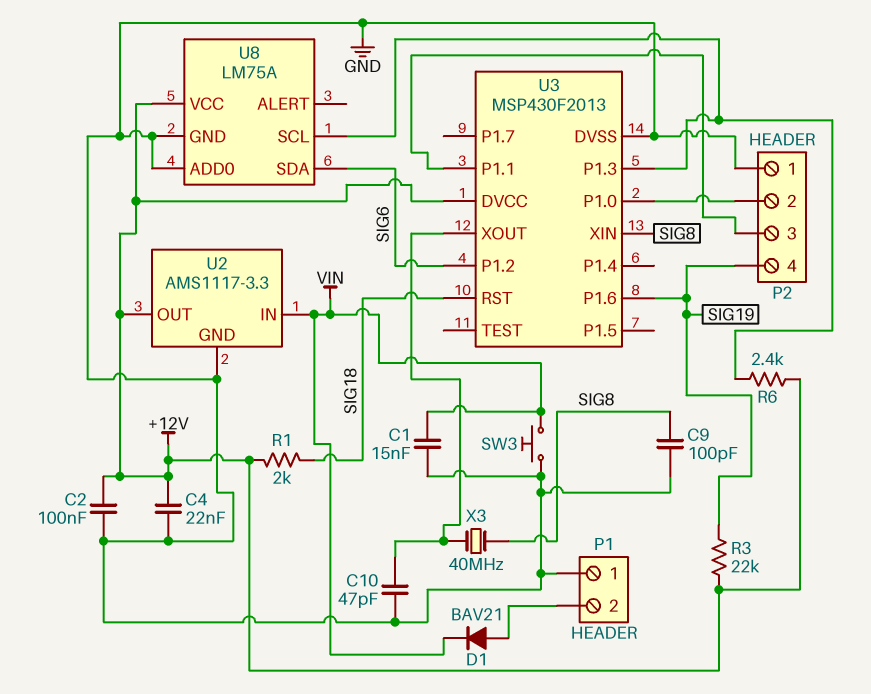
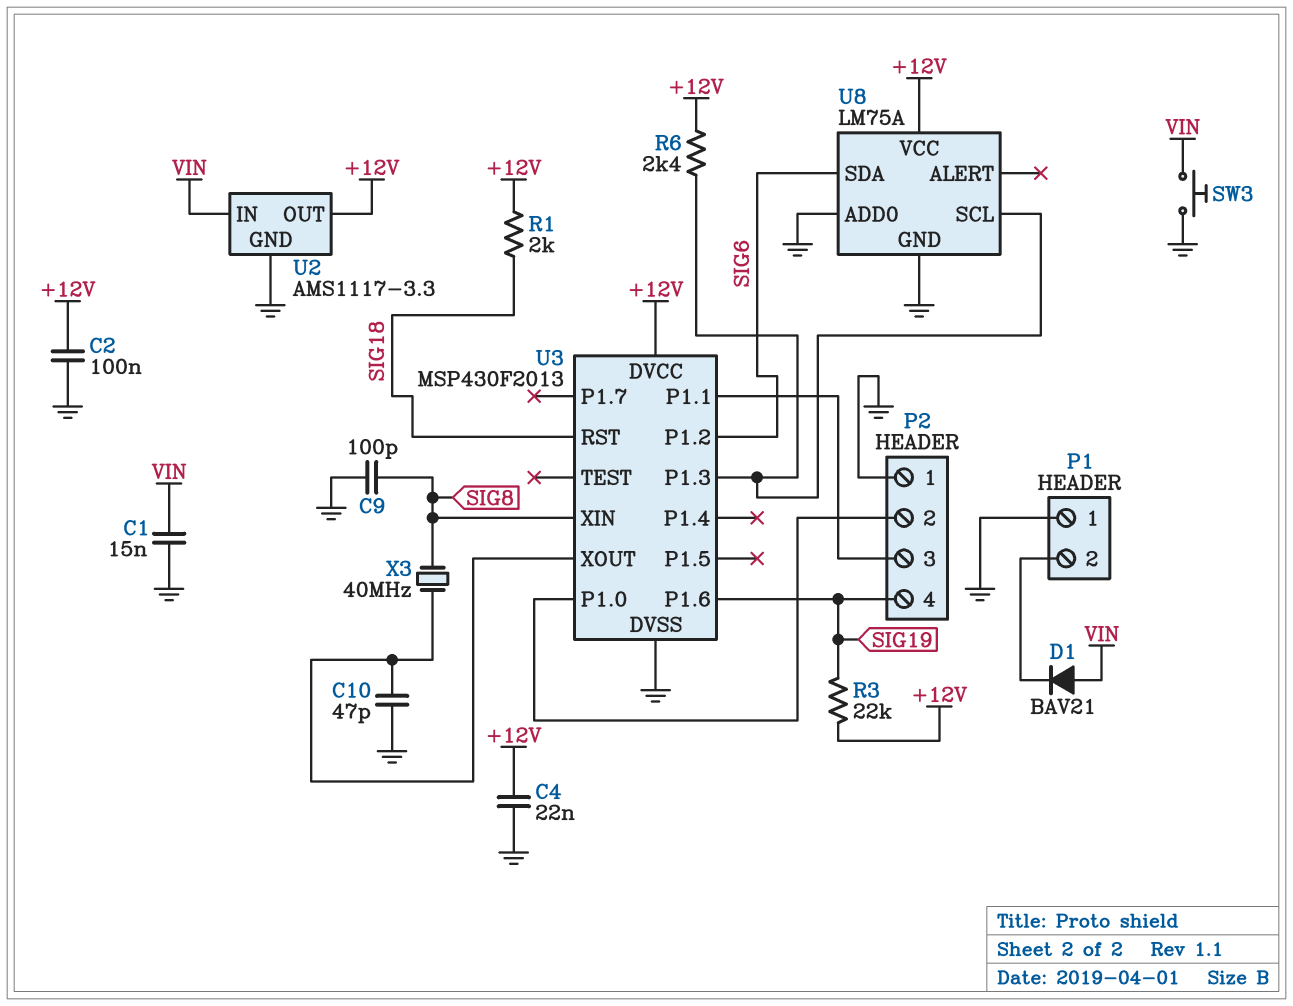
D1: diode BAV21 (A P1/2, K VIN) -> diode BAV21 (A VIN, K P1/2)

